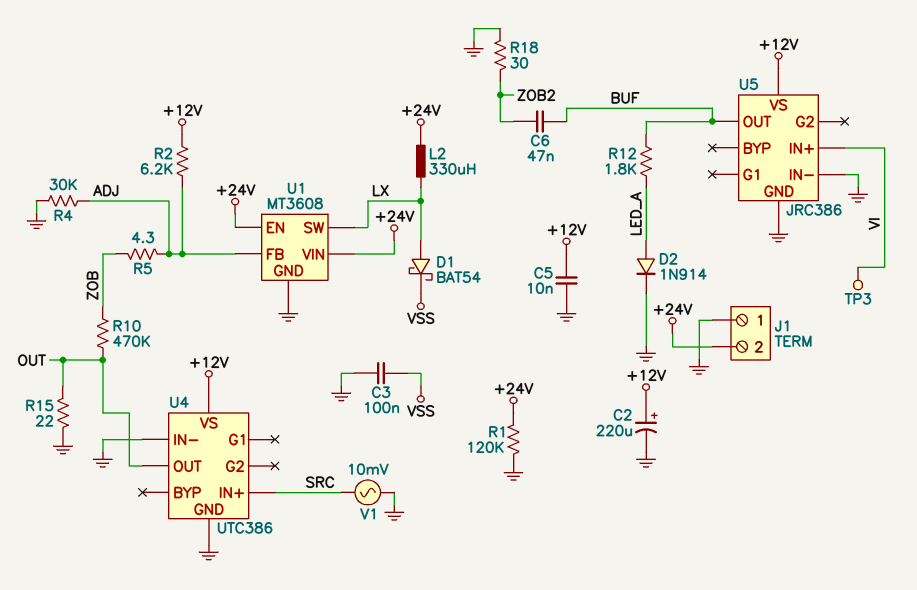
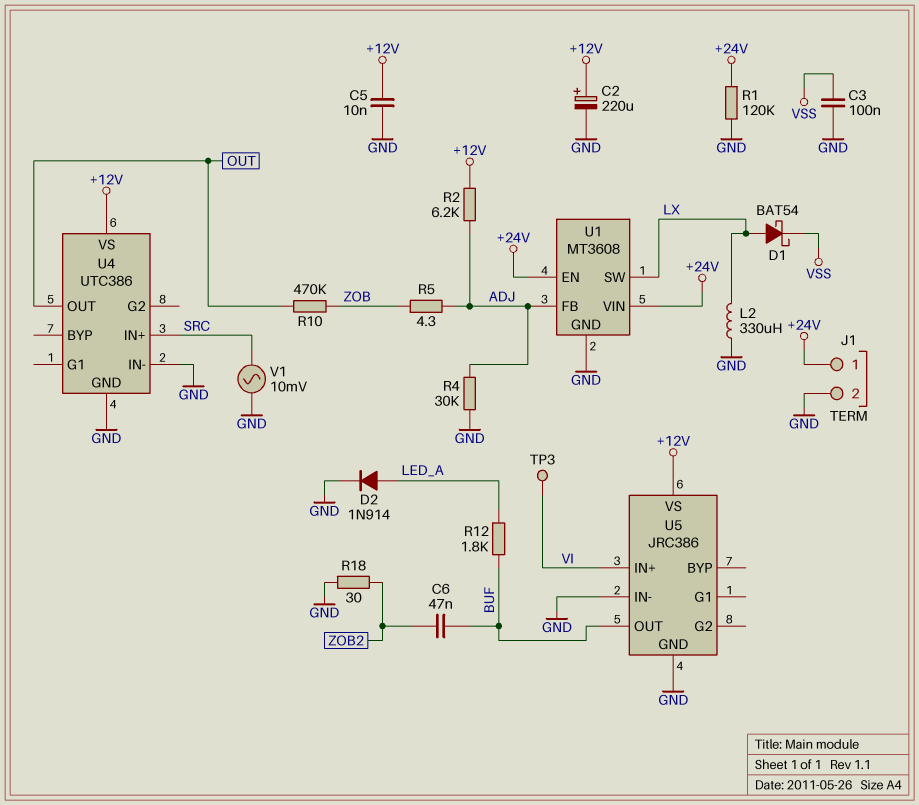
J1 pin 1: GND -> +24V
J1 pin 2: +24V -> GND
L2: 330uH (+24V, LX) -> 330uH (GND, LX)
R15: 22 (GND, OUT) -> none

